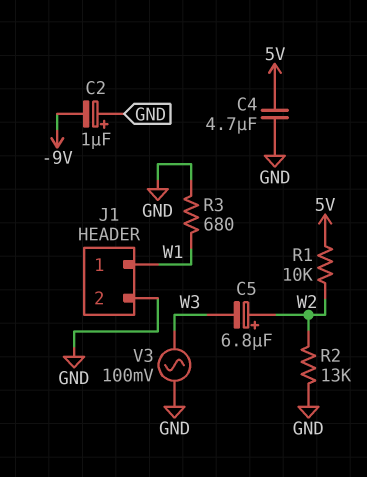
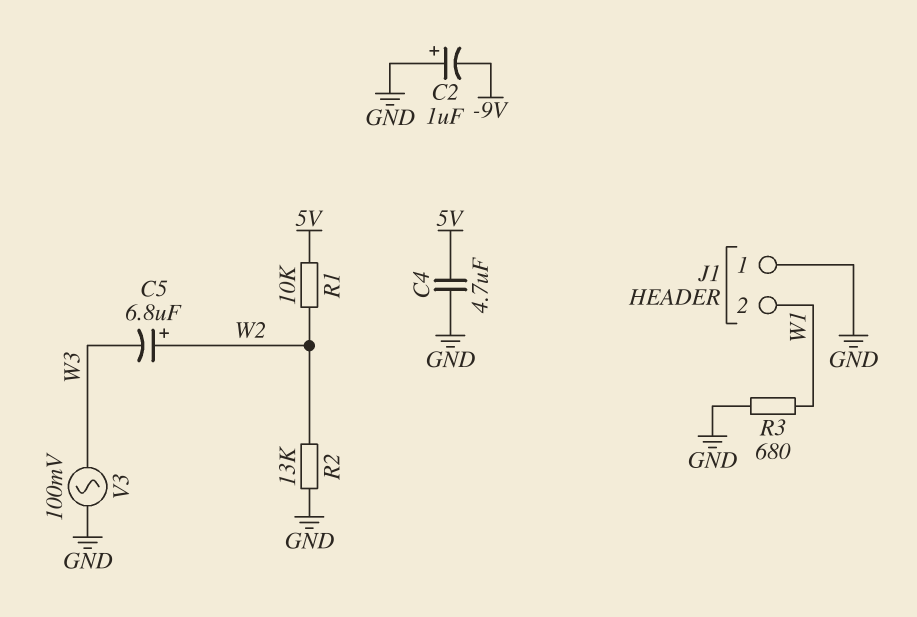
J1 pin 1: W1 -> GND
J1 pin 2: GND -> W1

